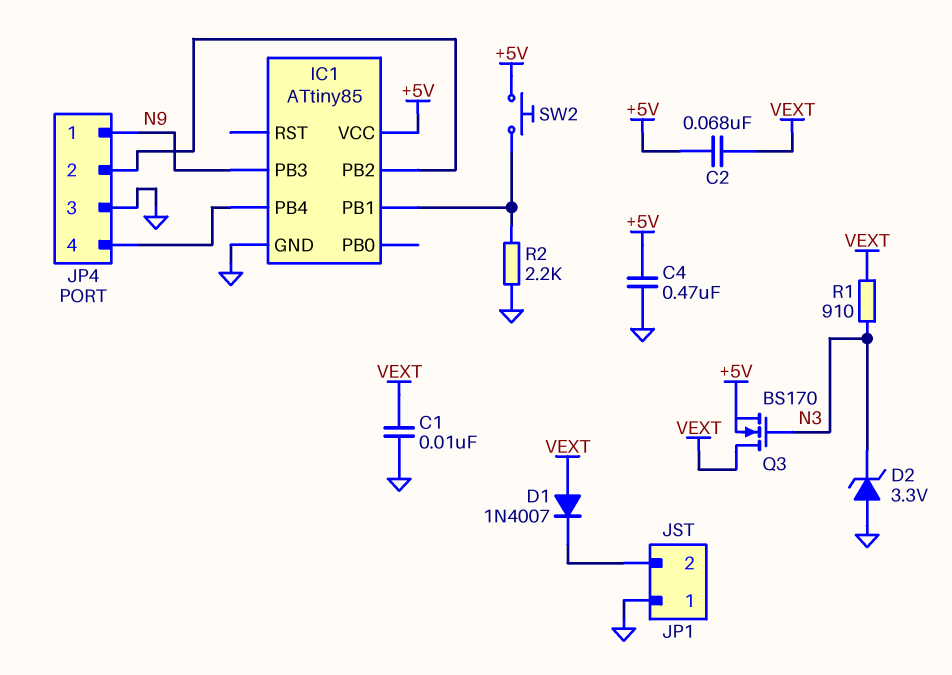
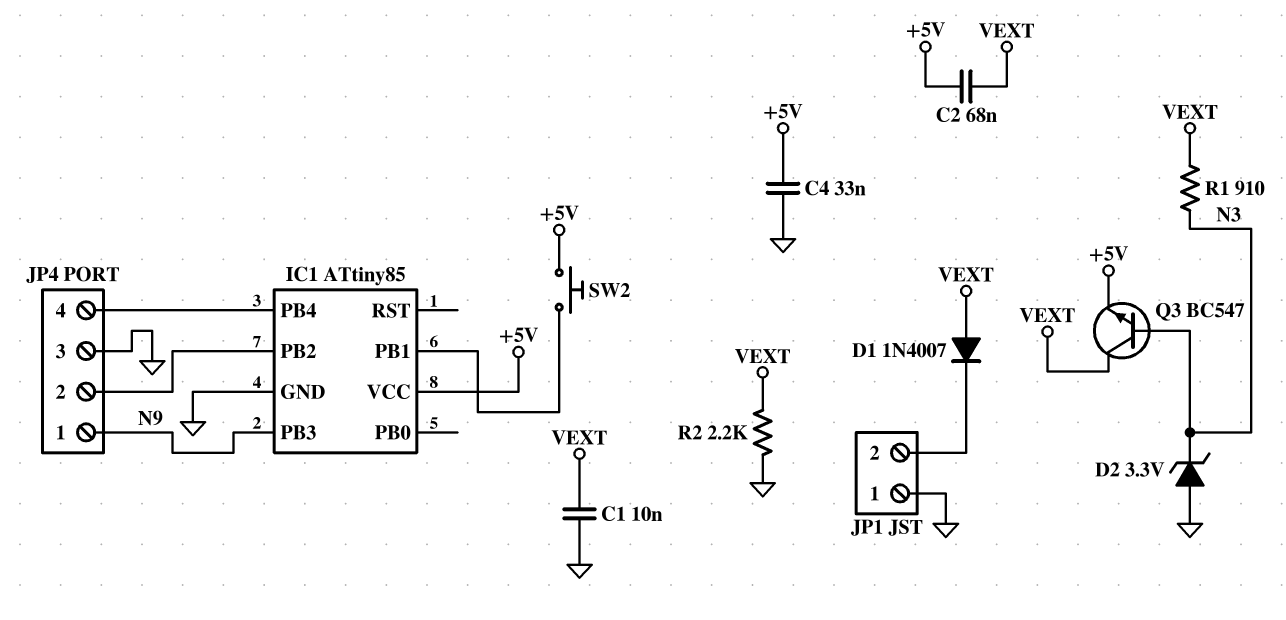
C4: 470nF (+5V, GND) -> 33nF (+5V, GND)
Q3: NMOS BS170 (G N3, D VEXT, S +5V) -> NPN BC547 (B N3, C VEXT, E +5V)
R2: 2.2k (GND, IC1/PB1) -> 2.2k (GND, VEXT)

